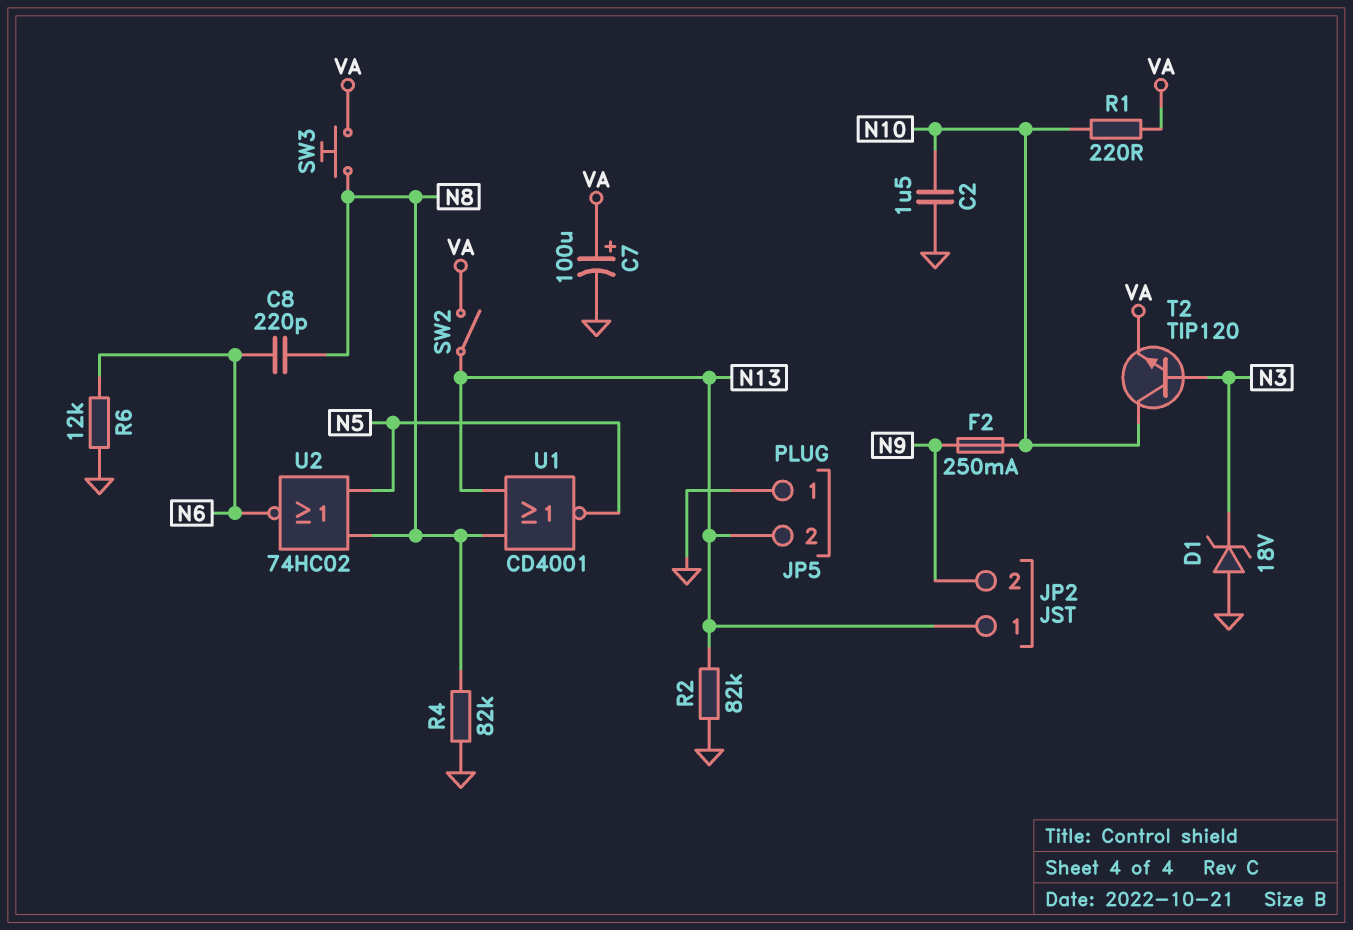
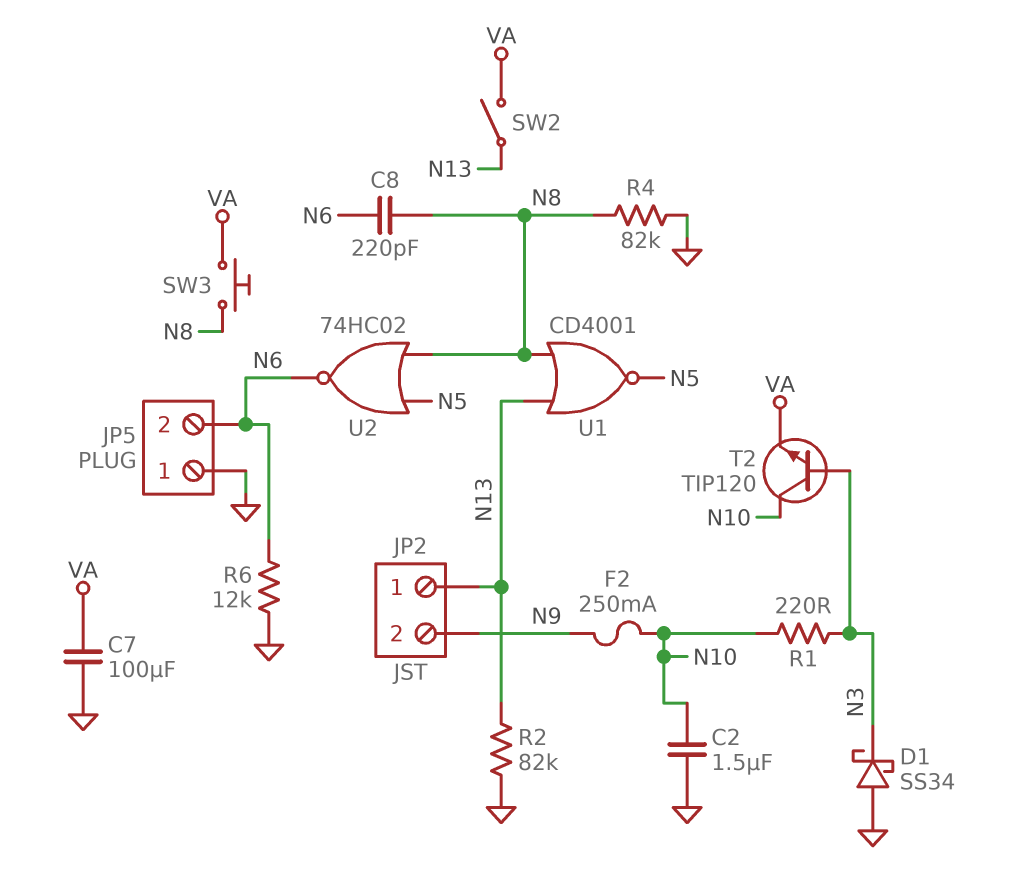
C7: 100uF (plus VA, minus GND) -> 100uF (GND, VA)
D1: zener 18V (A GND, K N3) -> schottky SS34 (A GND, K N3)
JP5 pin 2: N13 -> N6
R1: 220 (N10, VA) -> 220 (N3, N10)

